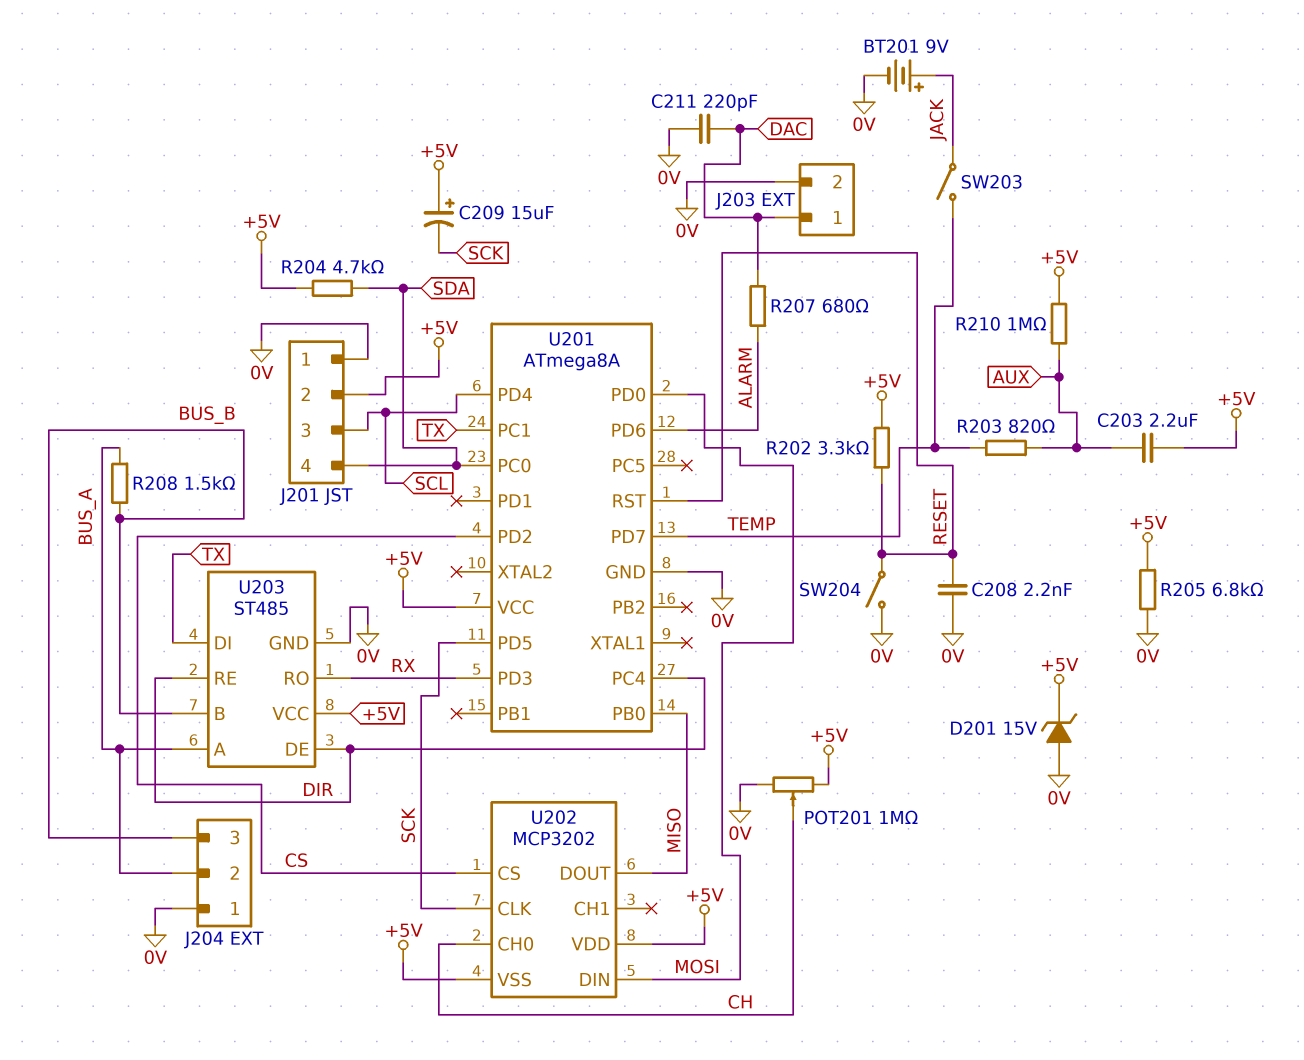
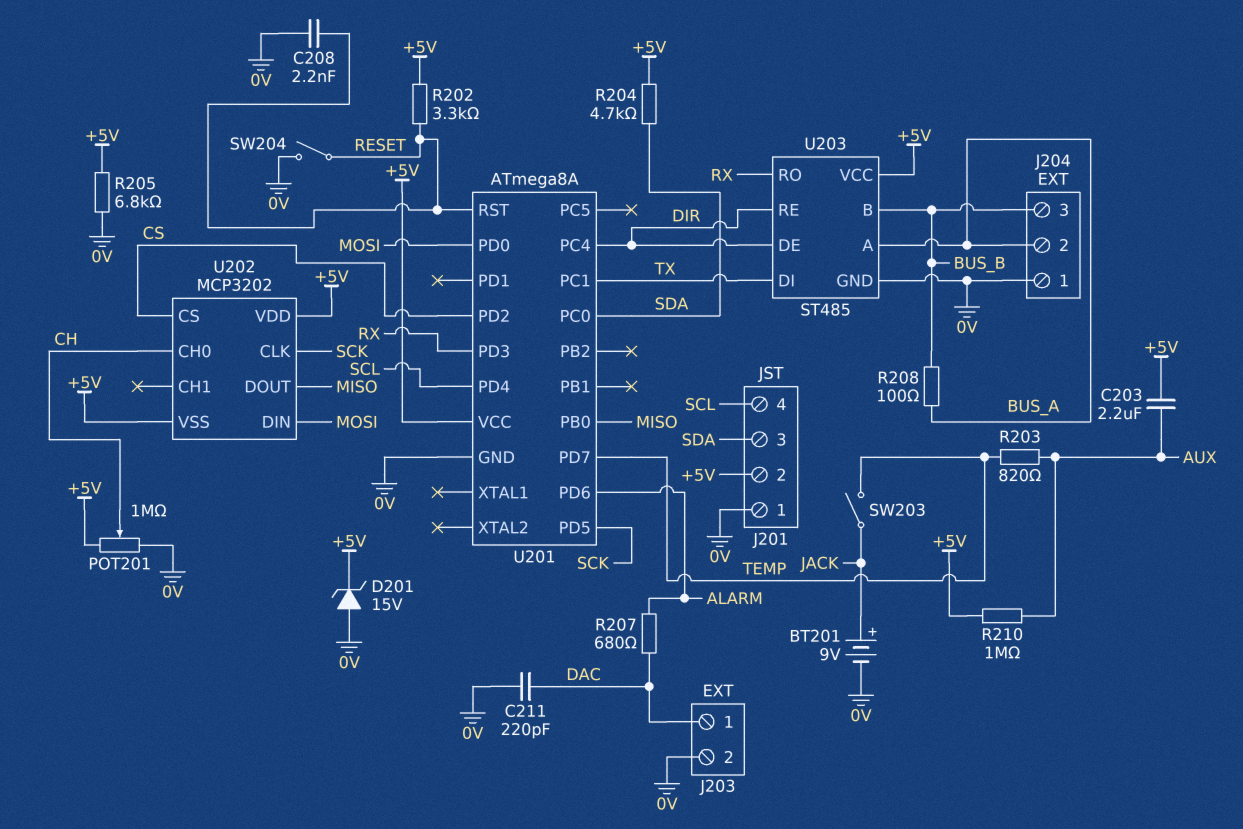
C209: 15uF (plus +5V, minus SCK) -> none
J201 pin 3: SCL -> SDA
J201 pin 4: SDA -> SCL
R208: 1.5k (BUS_A, BUS_B) -> 100 (BUS_A, BUS_B)

